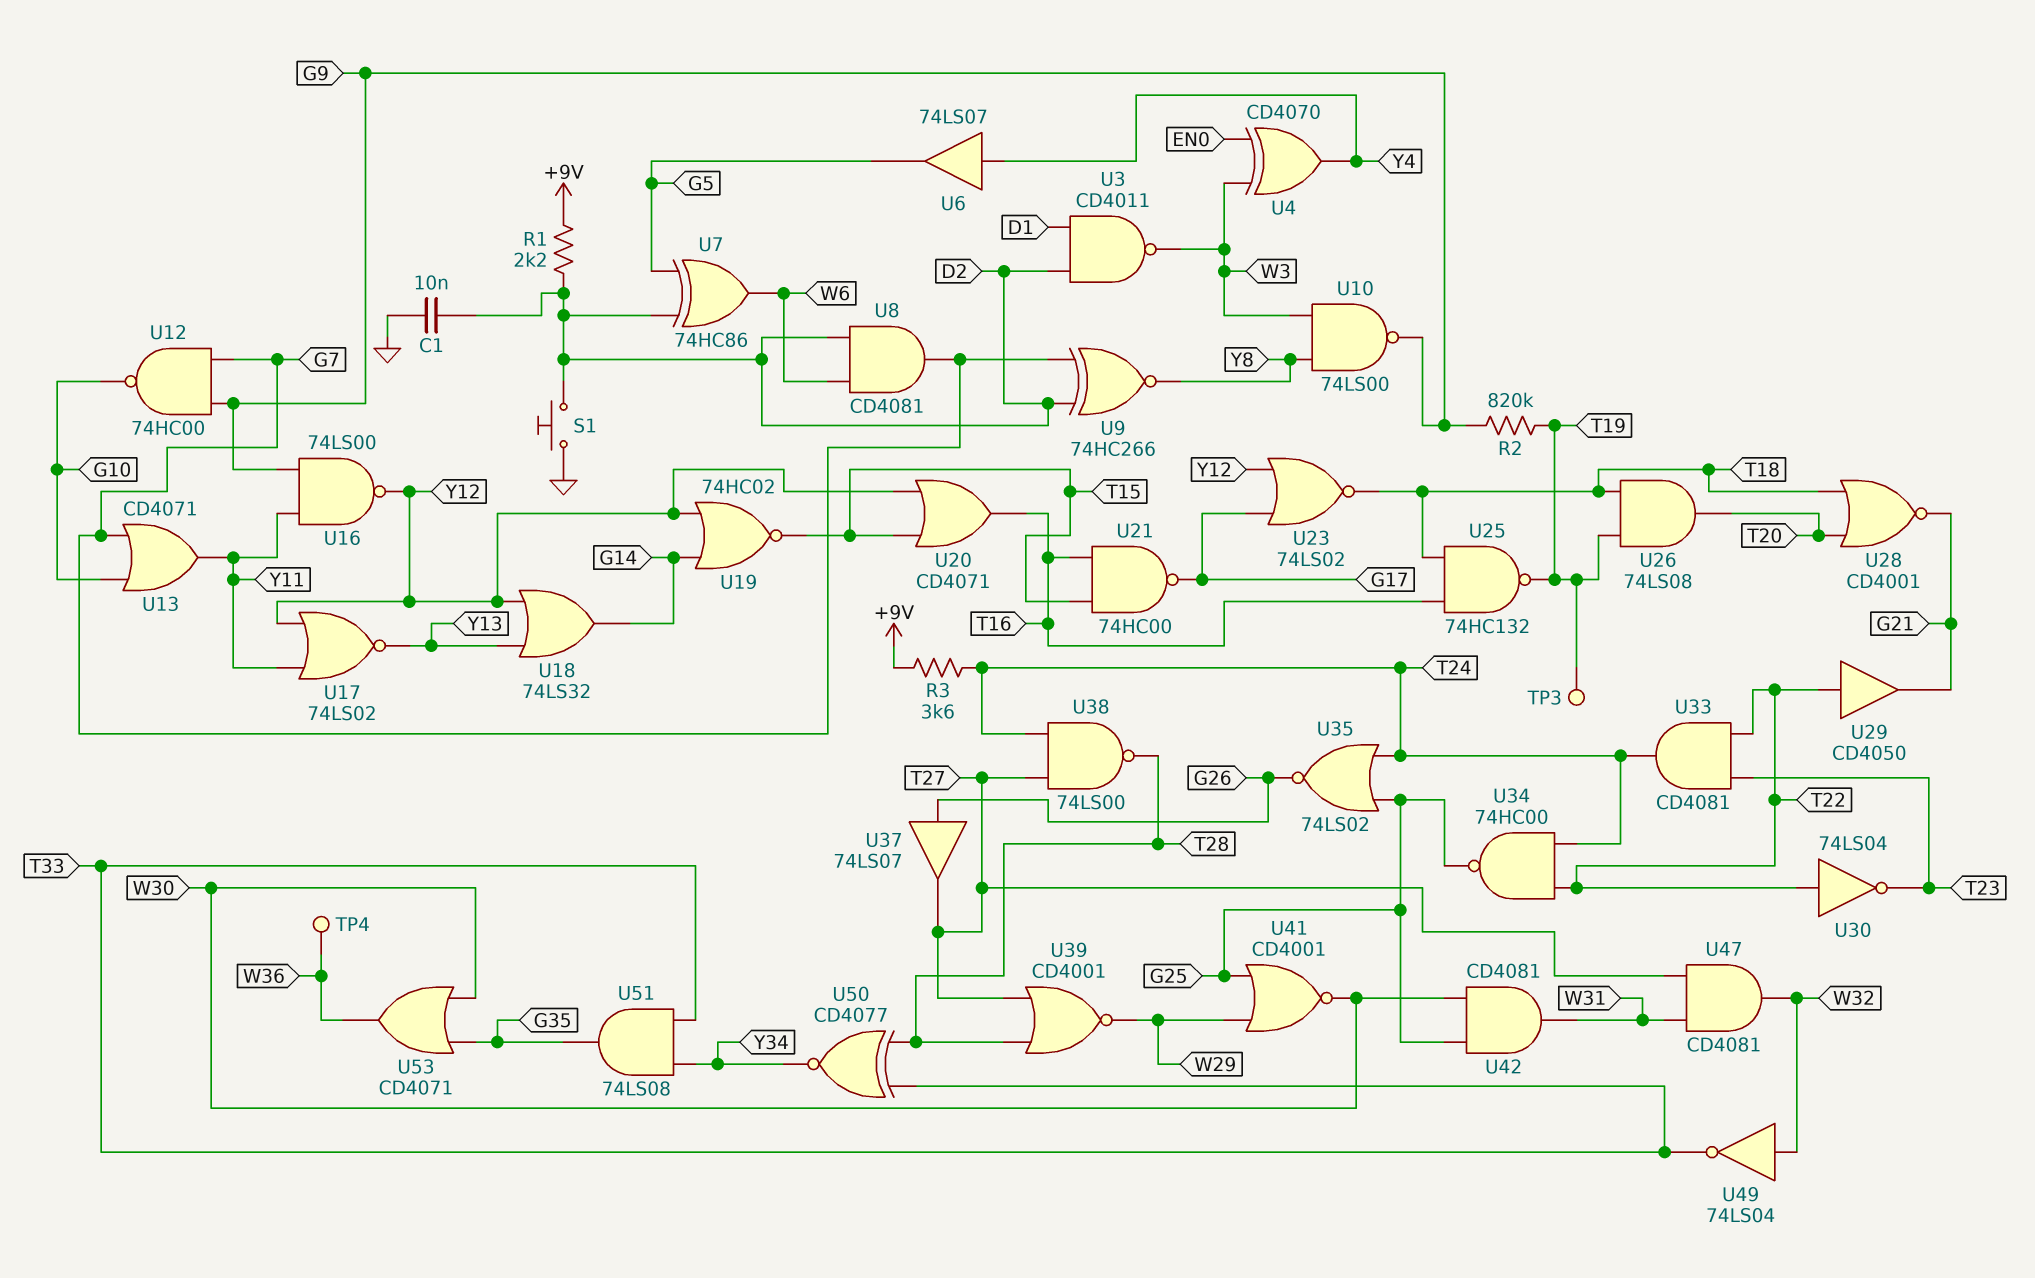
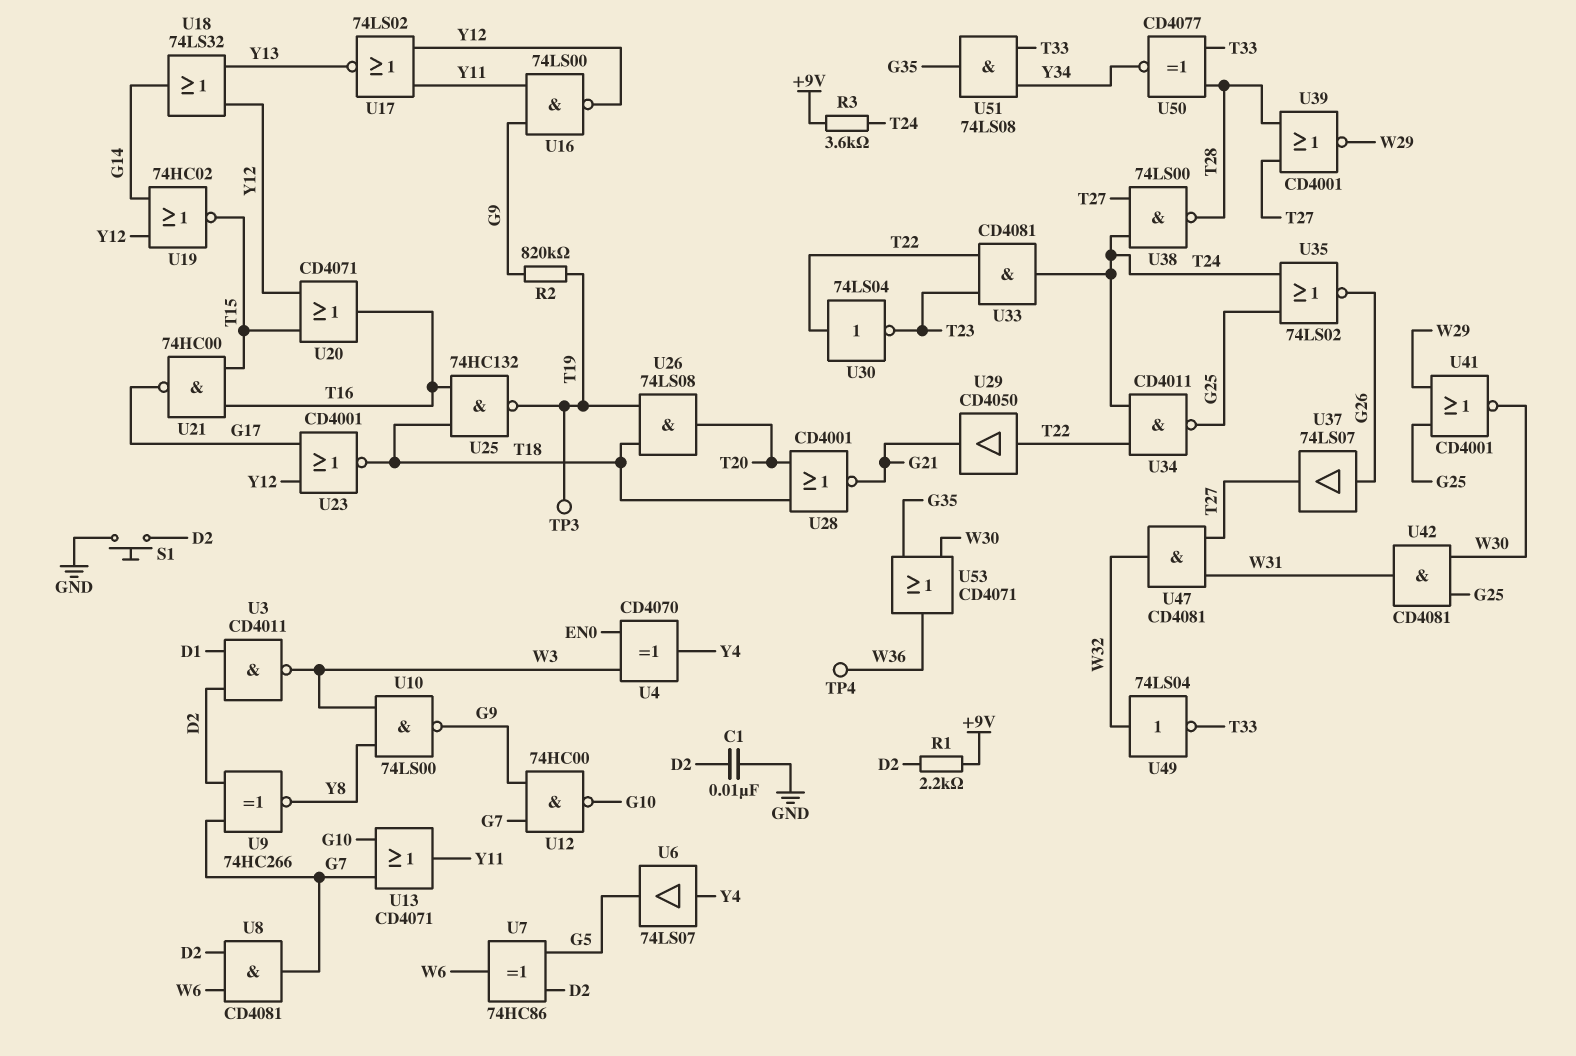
U23: NOR 74LS02 (in G17, in Y12, out T18) -> NOR CD4001 (in G17, in Y12, out T18)
U34: NAND 74HC00 (in T22, in T24, out G25) -> NAND CD4011 (in T22, in T24, out G25)

